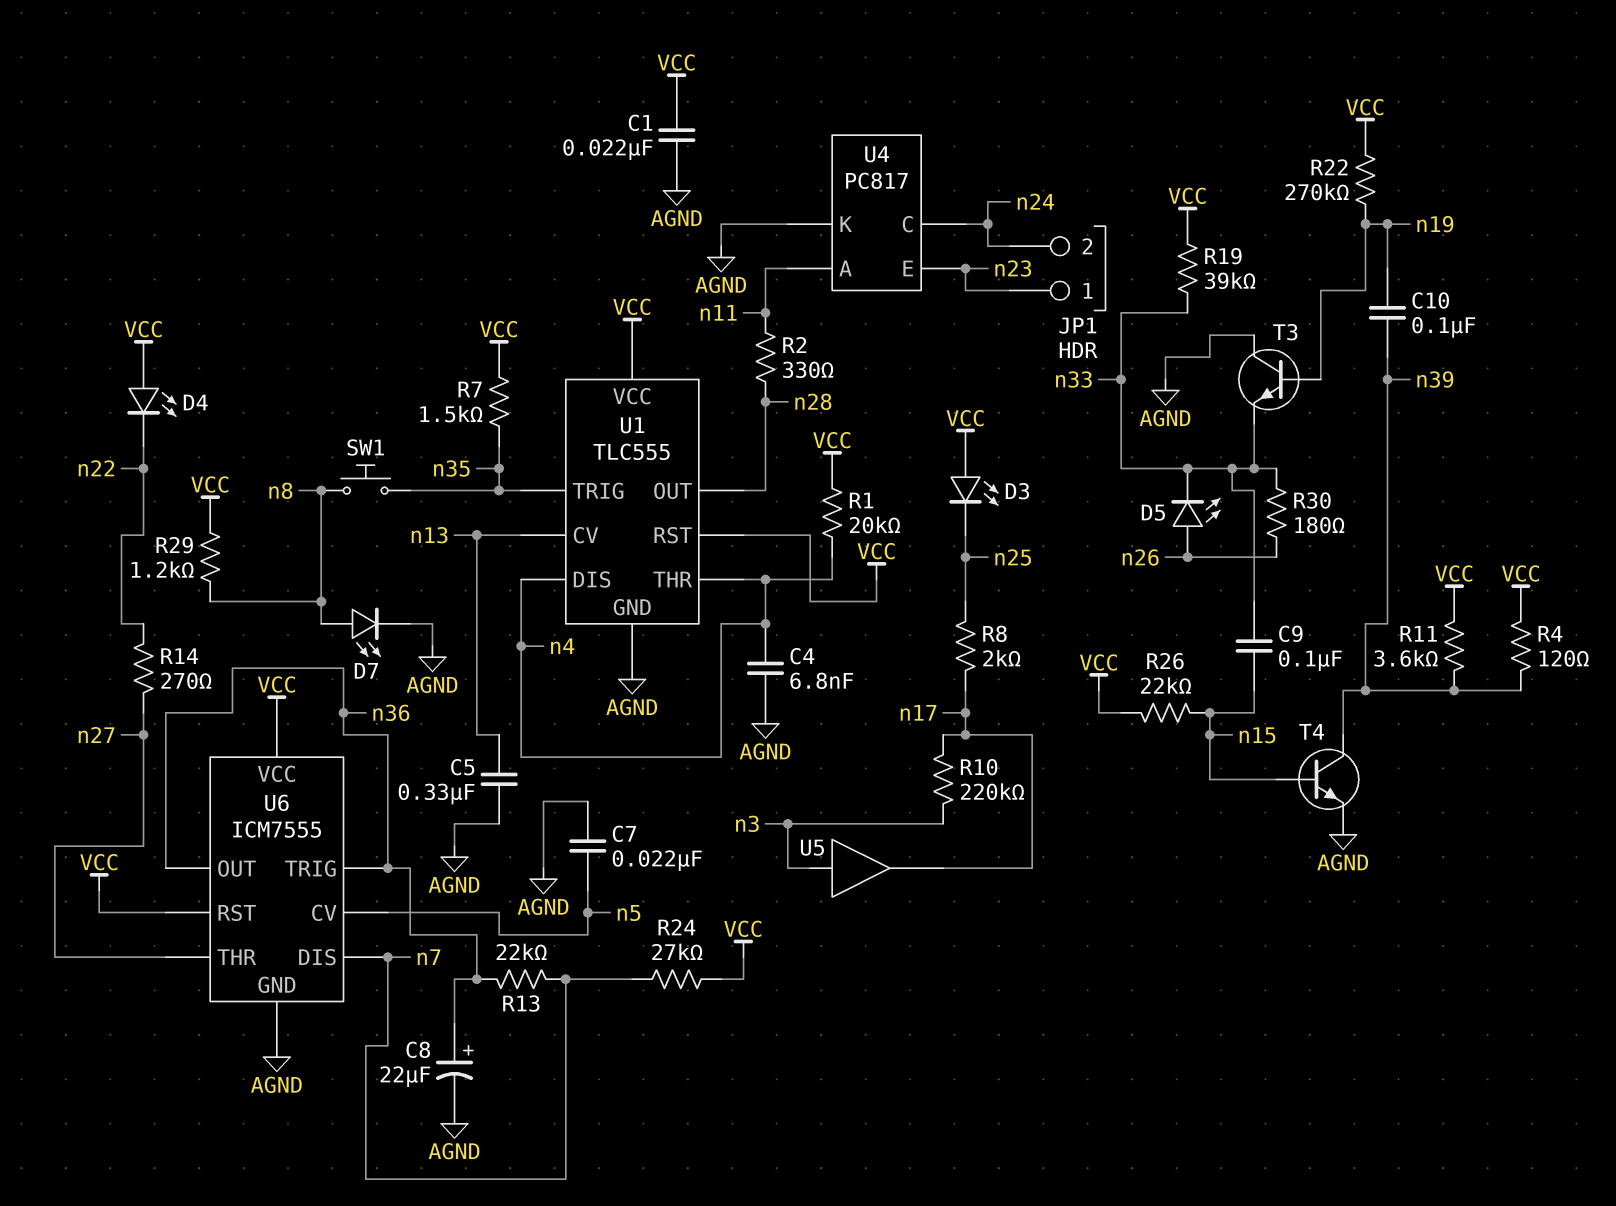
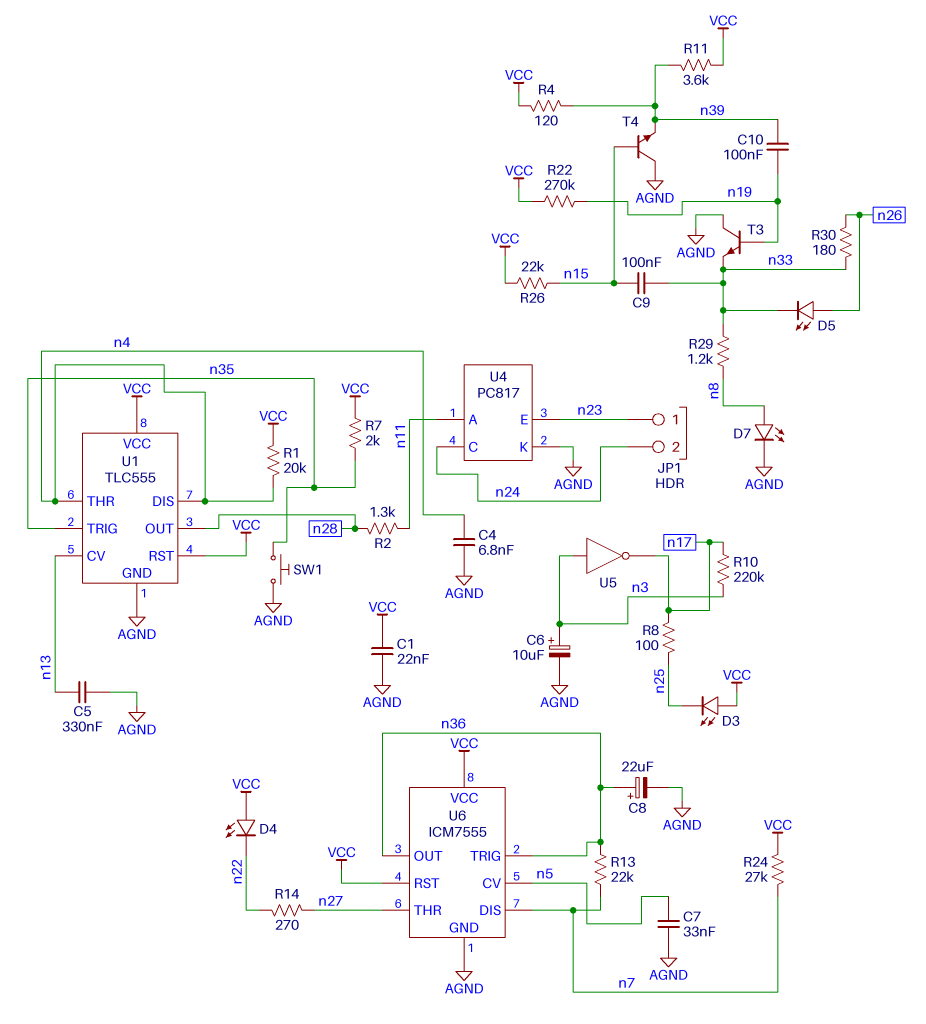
C6: none -> 10uF (plus n3, minus AGND)
C7: 22nF (AGND, n5) -> 33nF (AGND, n5)
R2: 330 (n11, n28) -> 1.3k (n11, n28)
R7: 1.5k (VCC, n35) -> 2k (VCC, n35)
R8: 2k (n17, n25) -> 100 (n17, n25)
R19: 39k (VCC, n33) -> none
R29: 1.2k (VCC, n8) -> 1.2k (n8, n33)
SW1: button (n8, n35) -> button (AGND, n35)
T4: NPN (B n15, C n39, E AGND) -> NPN (B n15, C AGND, E n39)
U5: buffer (in n3, out n17) -> NOT (in n3, out n17)

